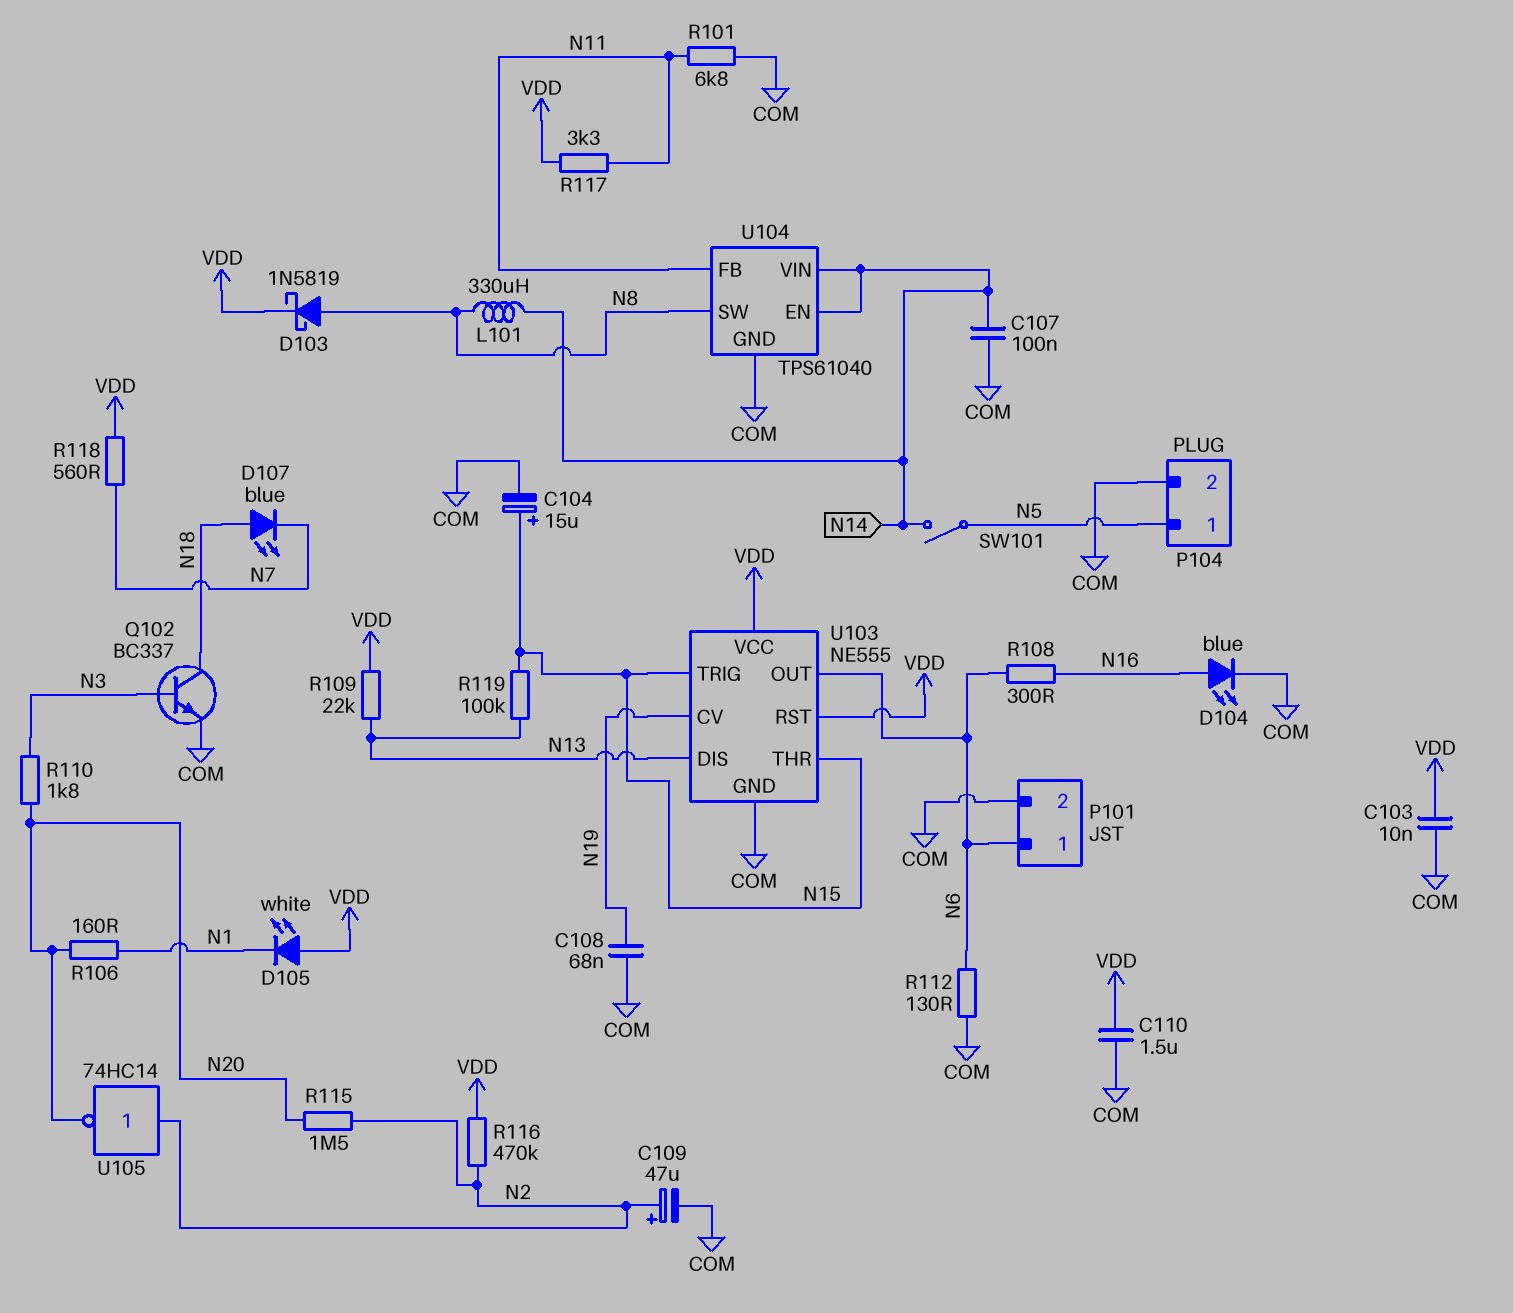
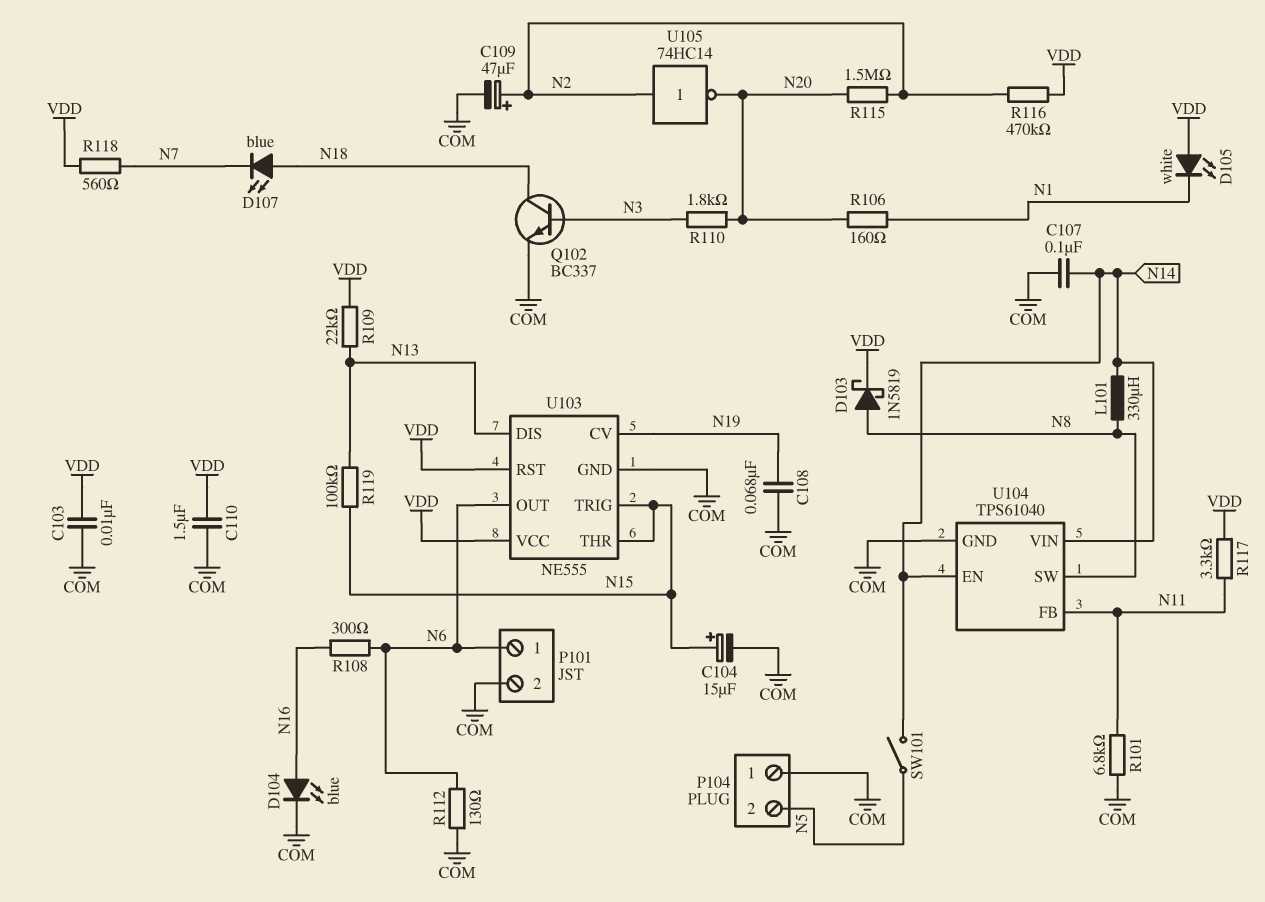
P104 pin 1: N5 -> COM
P104 pin 2: COM -> N5

